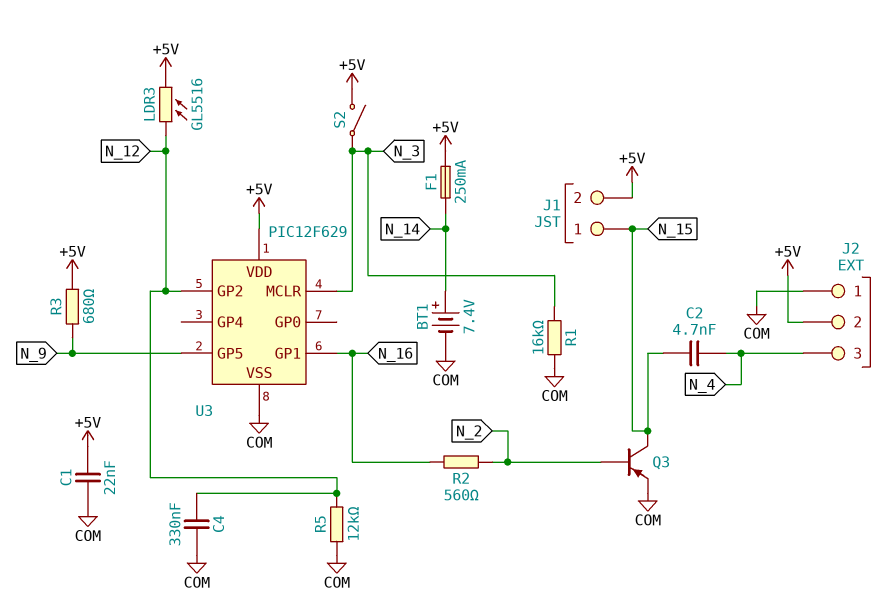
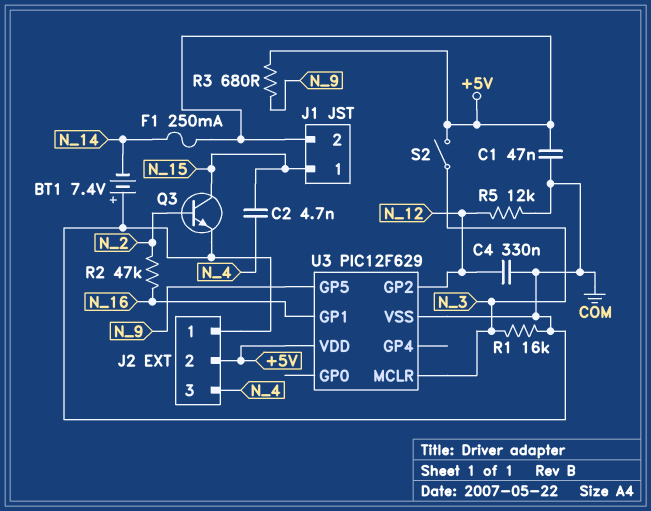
BT1: 7.4V (plus N_14, minus COM) -> 7.4V (plus COM, minus N_14)
C1: 22nF (+5V, COM) -> 47nF (+5V, COM)
LDR3: GL5516 (+5V, N_12) -> none
Q3: PNP (B N_2, C N_15, E COM) -> NPN (B N_2, C N_15, E COM)
R2: 560 (N_2, N_16) -> 47k (N_2, N_16)

